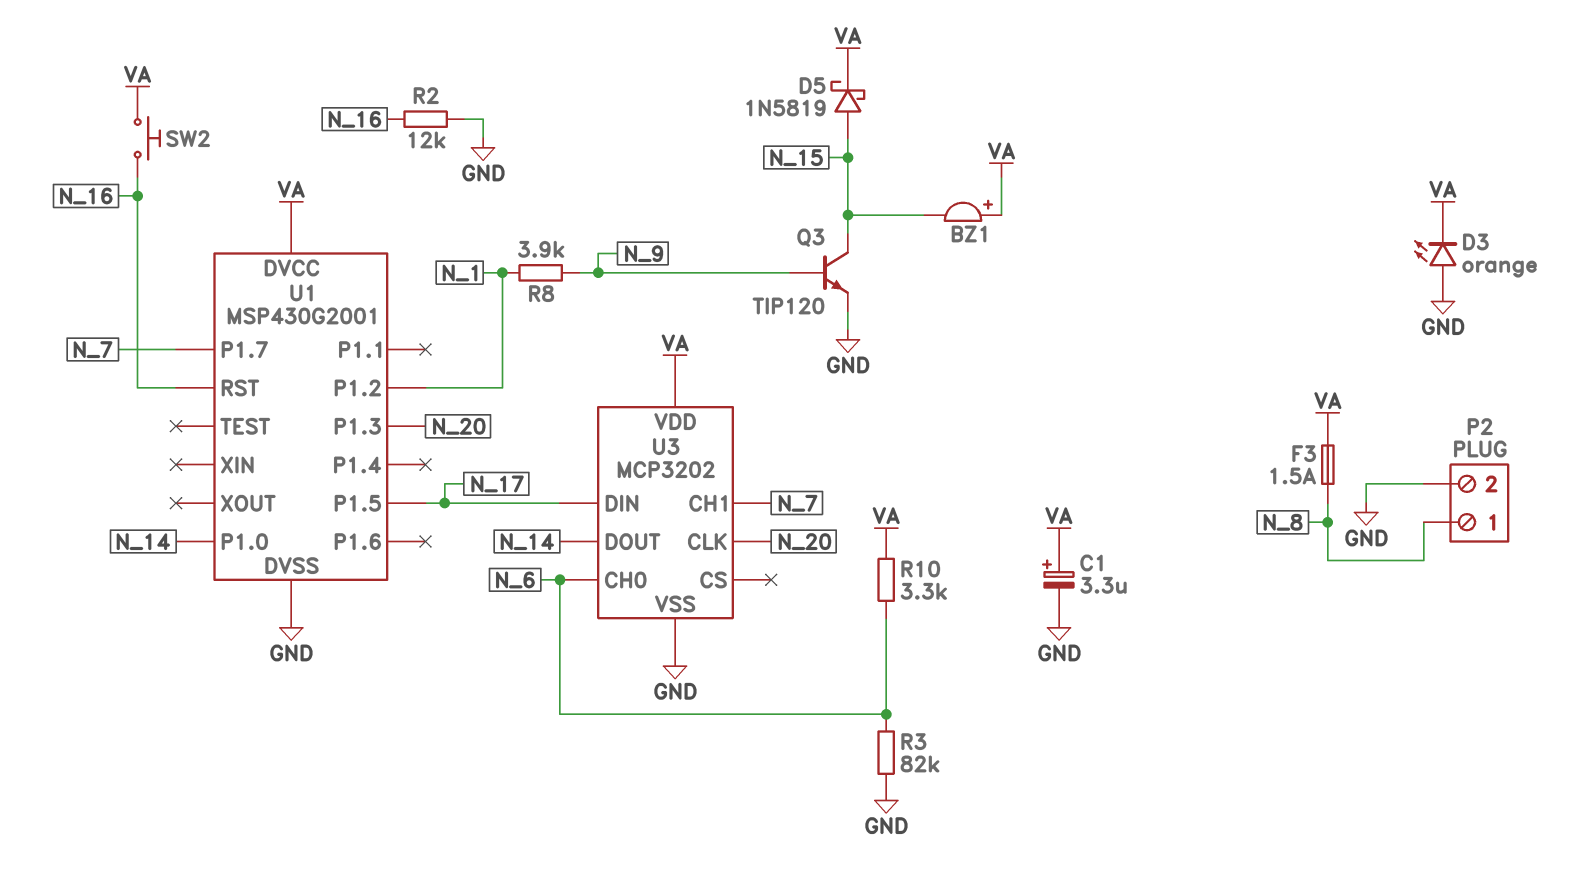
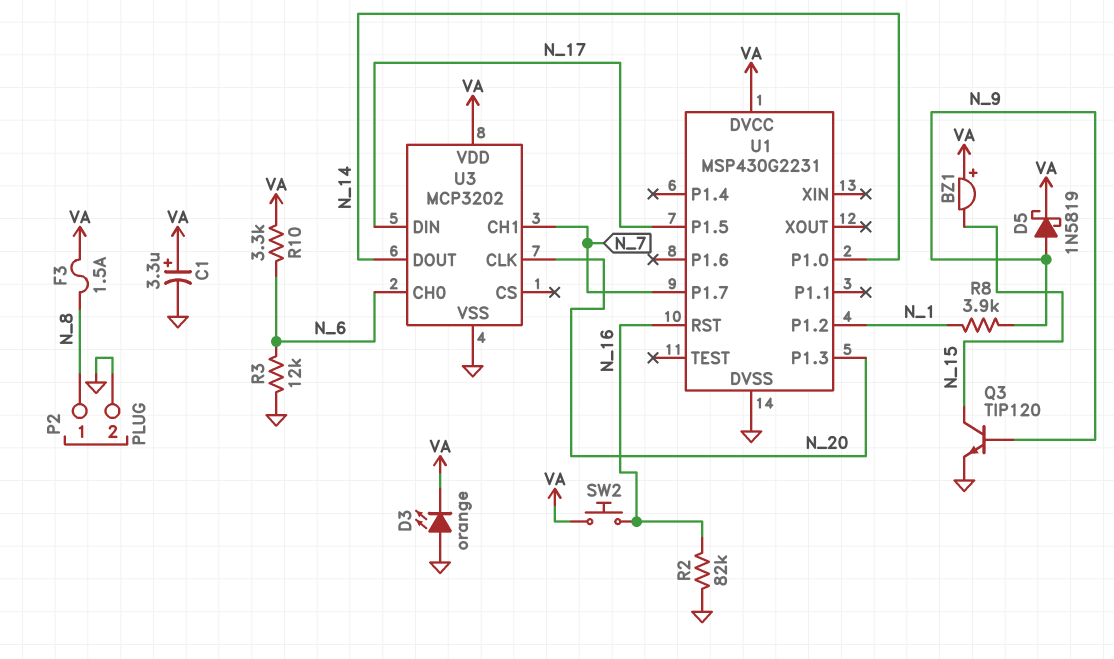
D5: schottky 1N5819 (A N_15, K VA) -> schottky 1N5819 (A N_9, K VA)
R2: 12k (GND, N_16) -> 82k (GND, N_16)
R3: 82k (GND, N_6) -> 12k (GND, N_6)
U1: MSP430G2001 -> MSP430G2231

